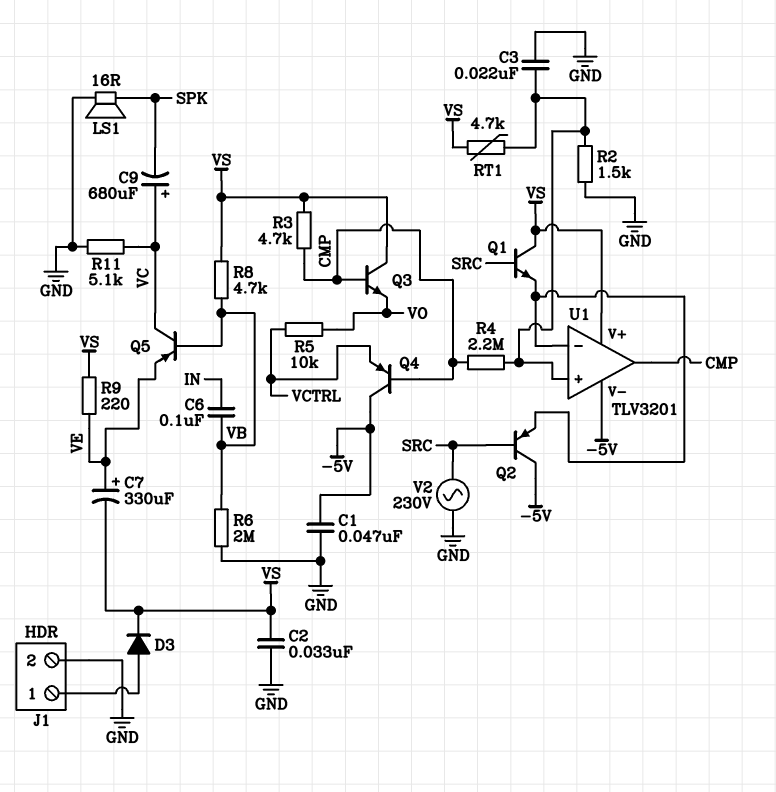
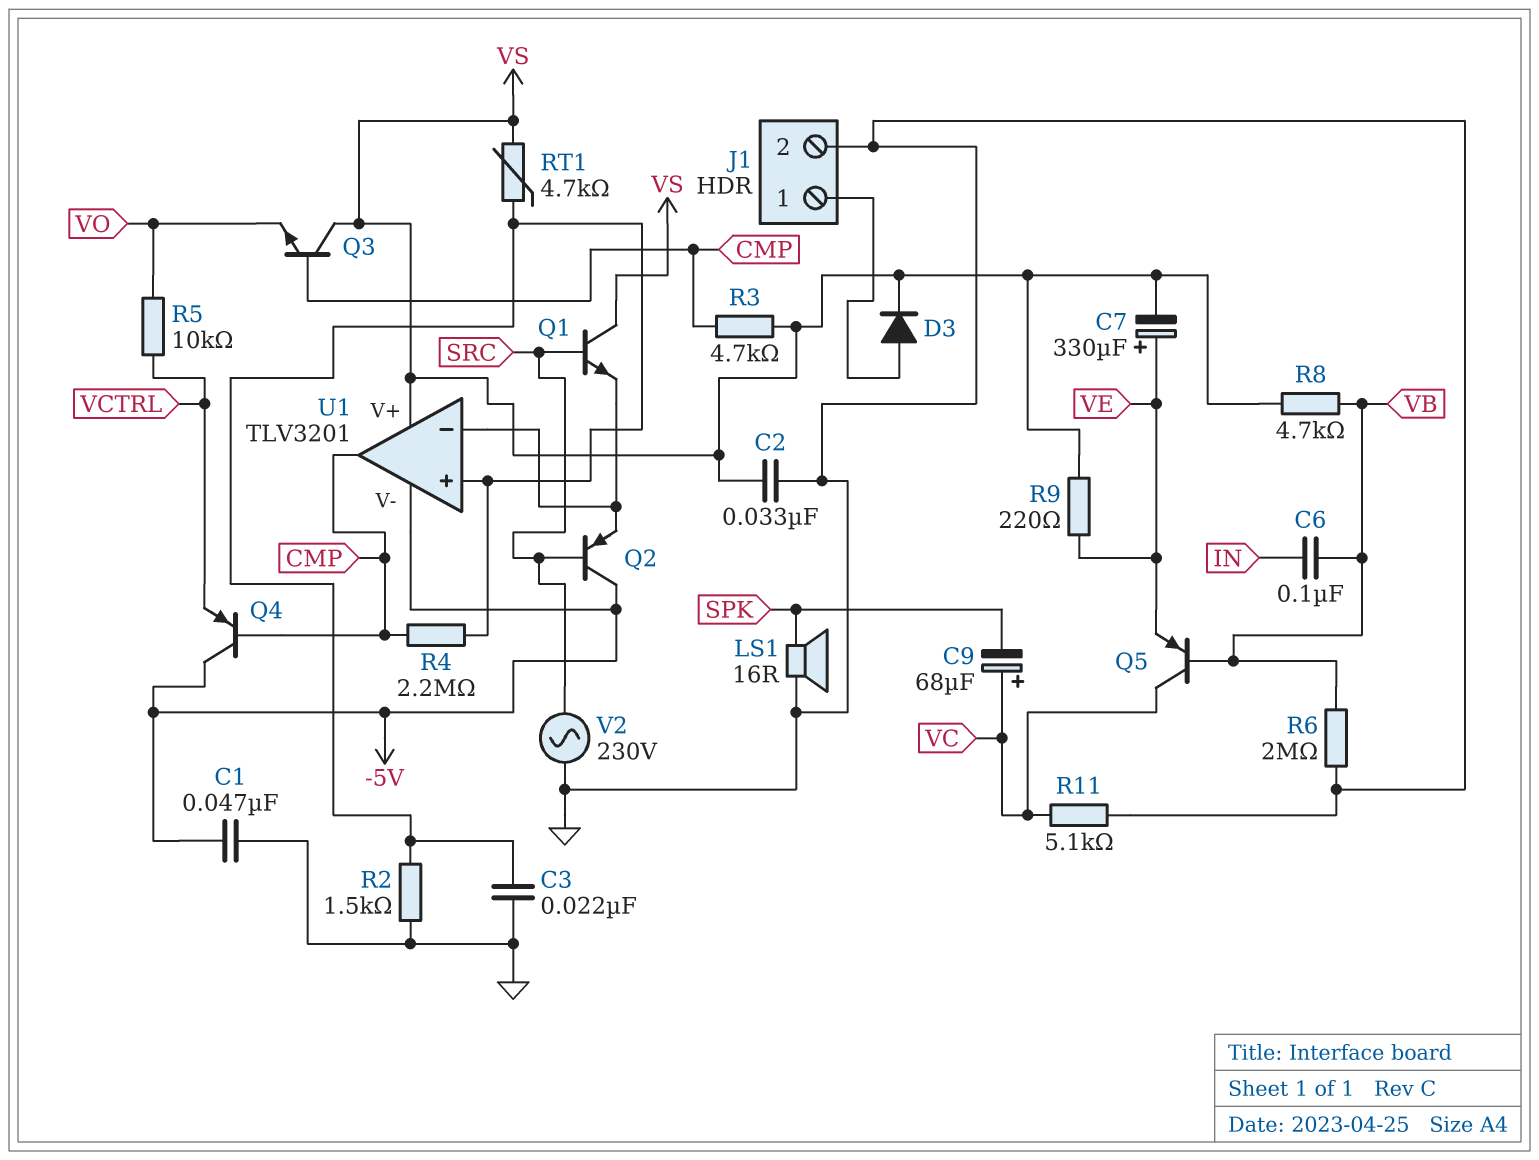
C9: 680uF (plus VC, minus SPK) -> 68uF (plus VC, minus SPK)

